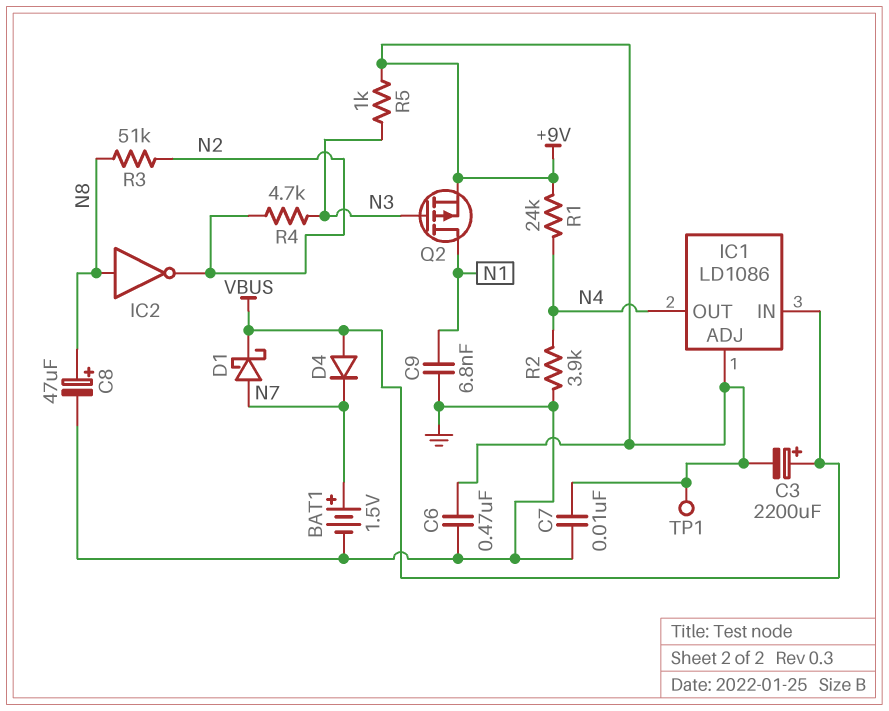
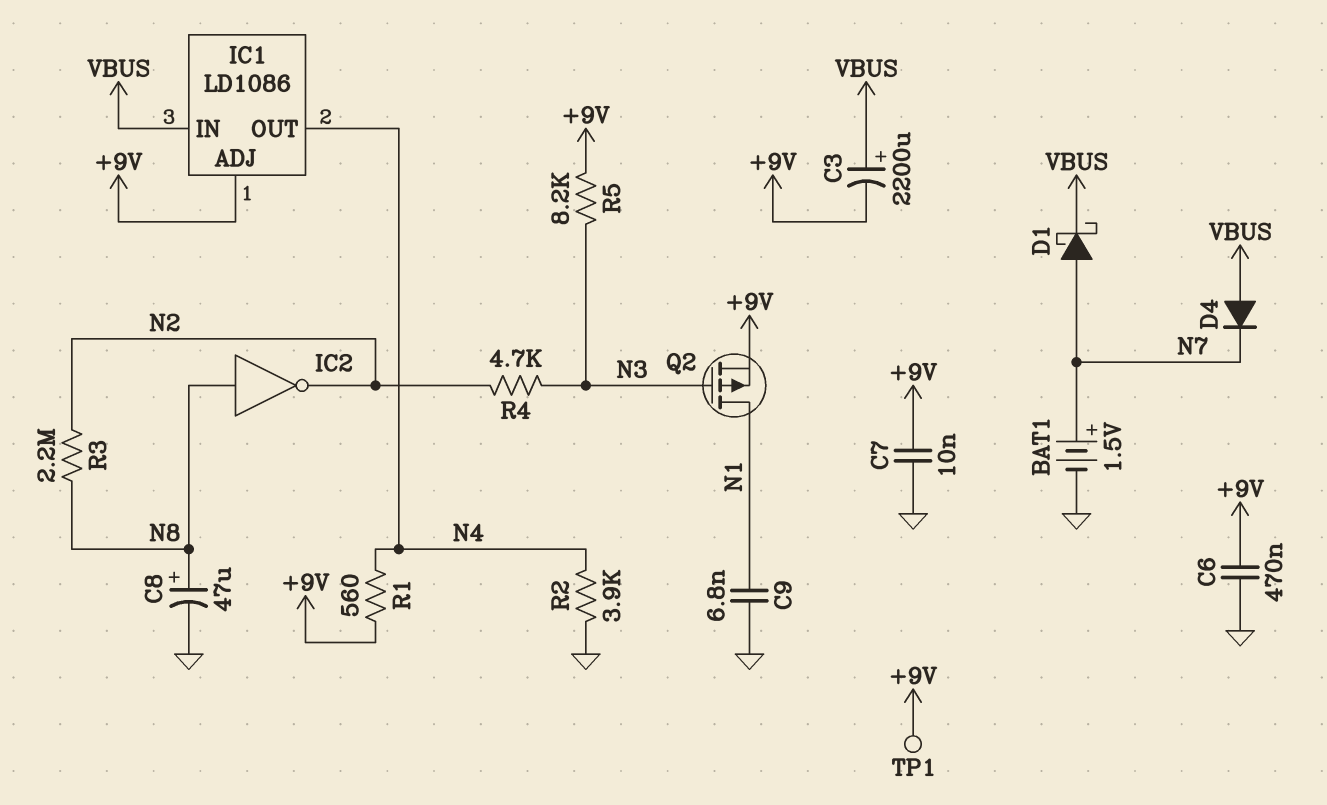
R1: 24k (+9V, N4) -> 560 (+9V, N4)
R3: 51k (N2, N8) -> 2.2M (N2, N8)
R5: 1k (+9V, N3) -> 8.2k (+9V, N3)

